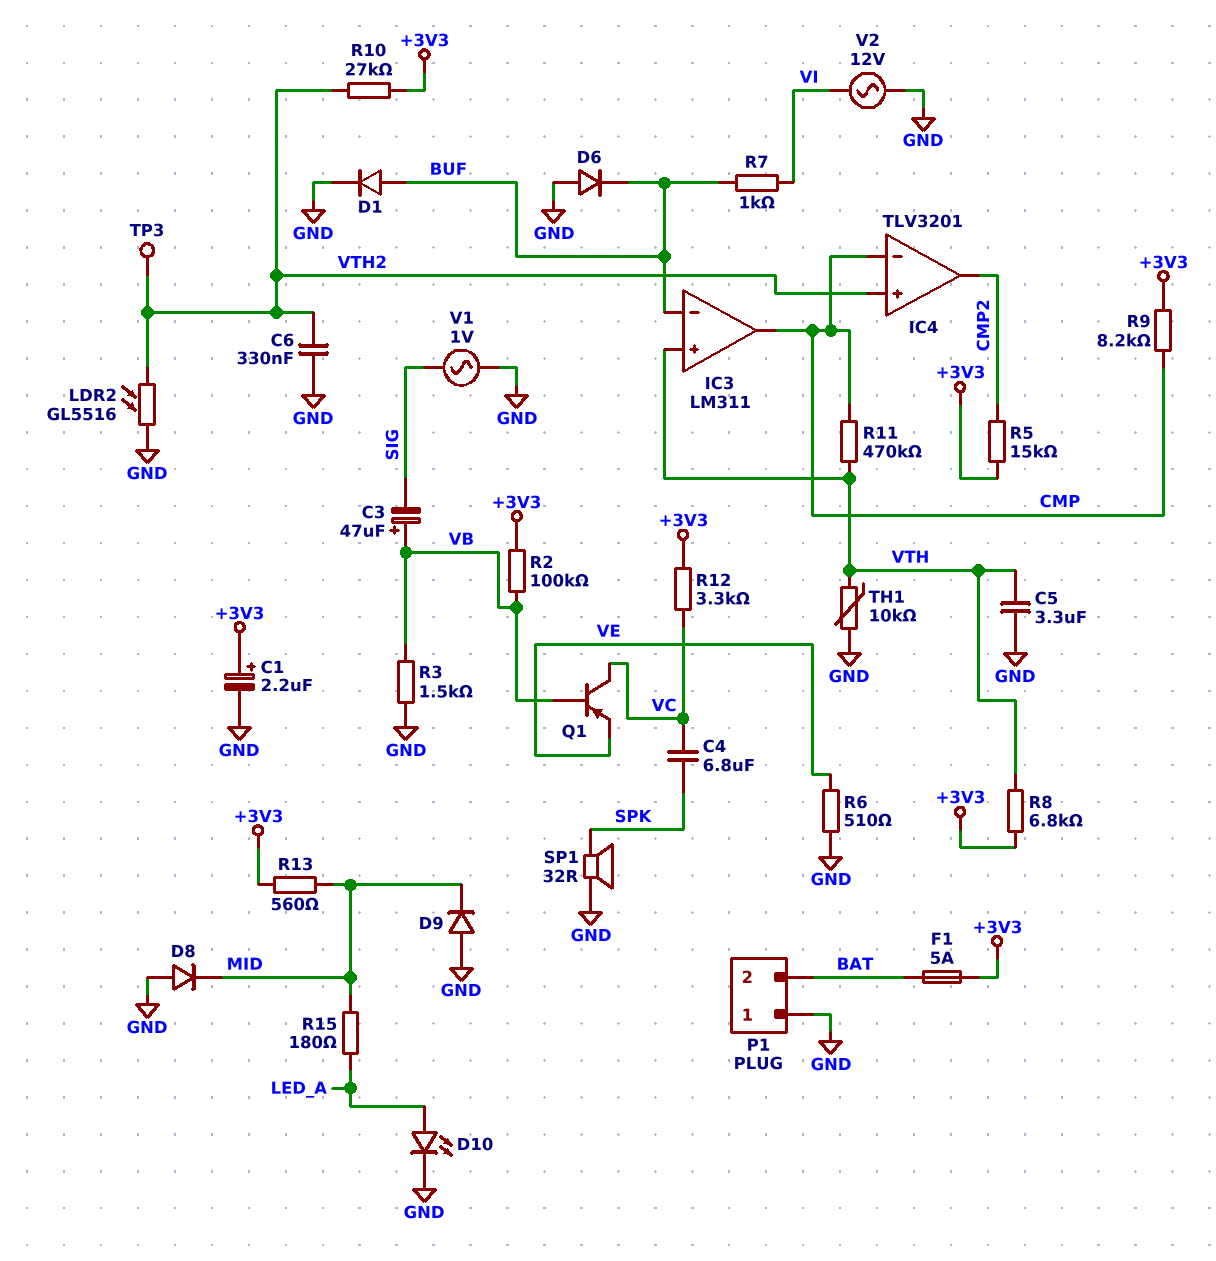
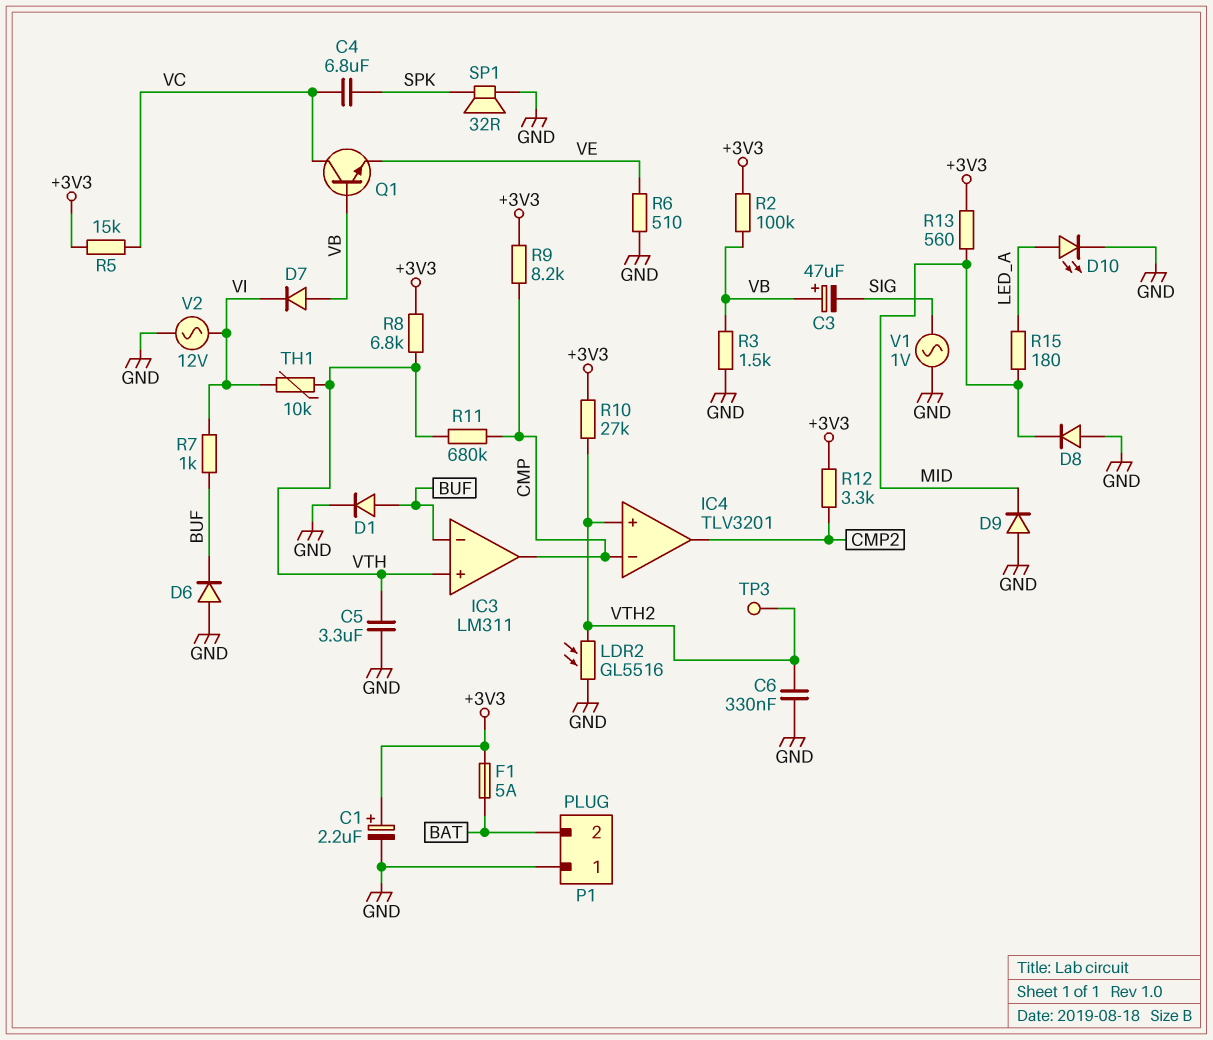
D7: none -> diode (A VB, K VI)
Q1: PNP (B VB, C VC, E VE) -> NPN (B VB, C VC, E VE)
R5: 15k (+3V3, CMP2) -> 15k (+3V3, VC)
R11: 470k (CMP, VTH) -> 680k (CMP, VTH)
R12: 3.3k (+3V3, VC) -> 3.3k (+3V3, CMP2)
TH1: 10k (GND, VTH) -> 10k (VI, VTH)

